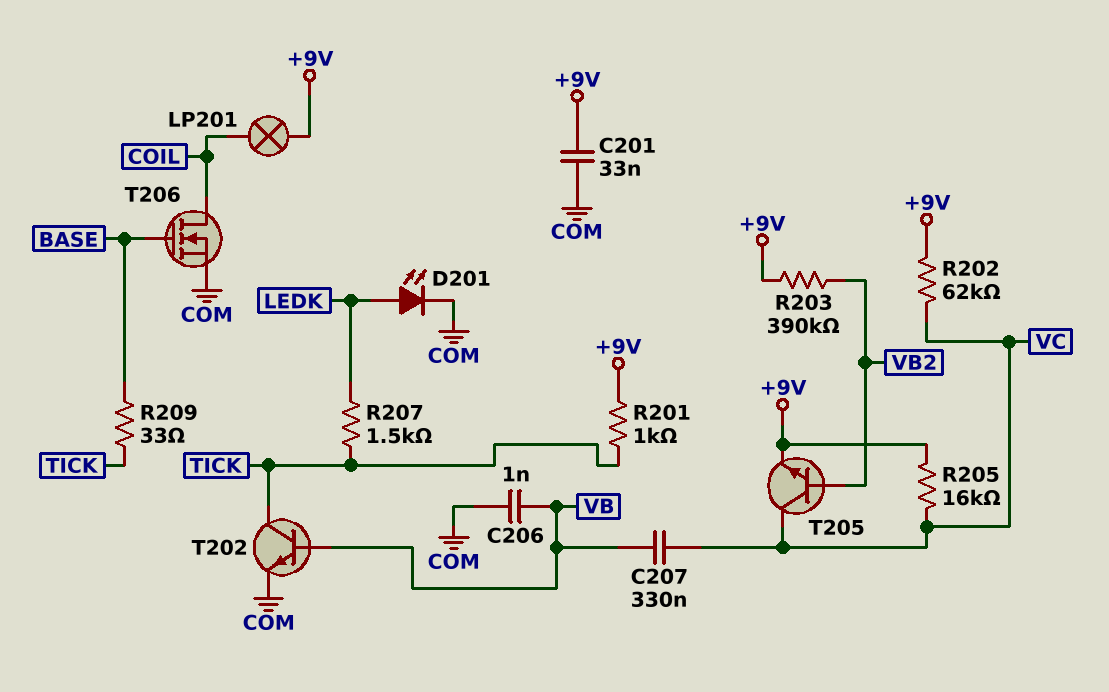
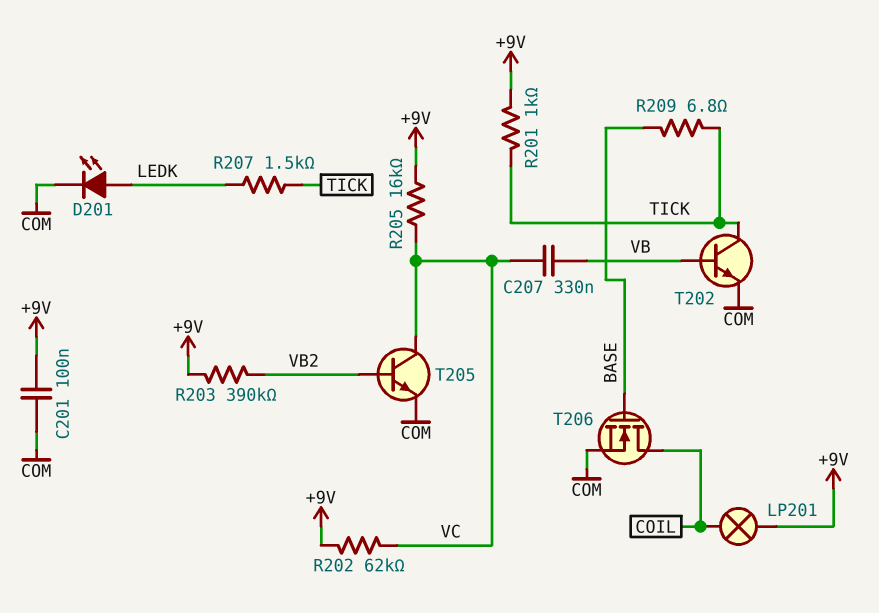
C201: 33nF (+9V, COM) -> 100nF (+9V, COM)
C206: 1nF (COM, VB) -> none
R209: 33 (BASE, TICK) -> 6.8 (BASE, TICK)
T205: NPN (B VB2, C VC, E +9V) -> NPN (B VB2, C VC, E COM)

